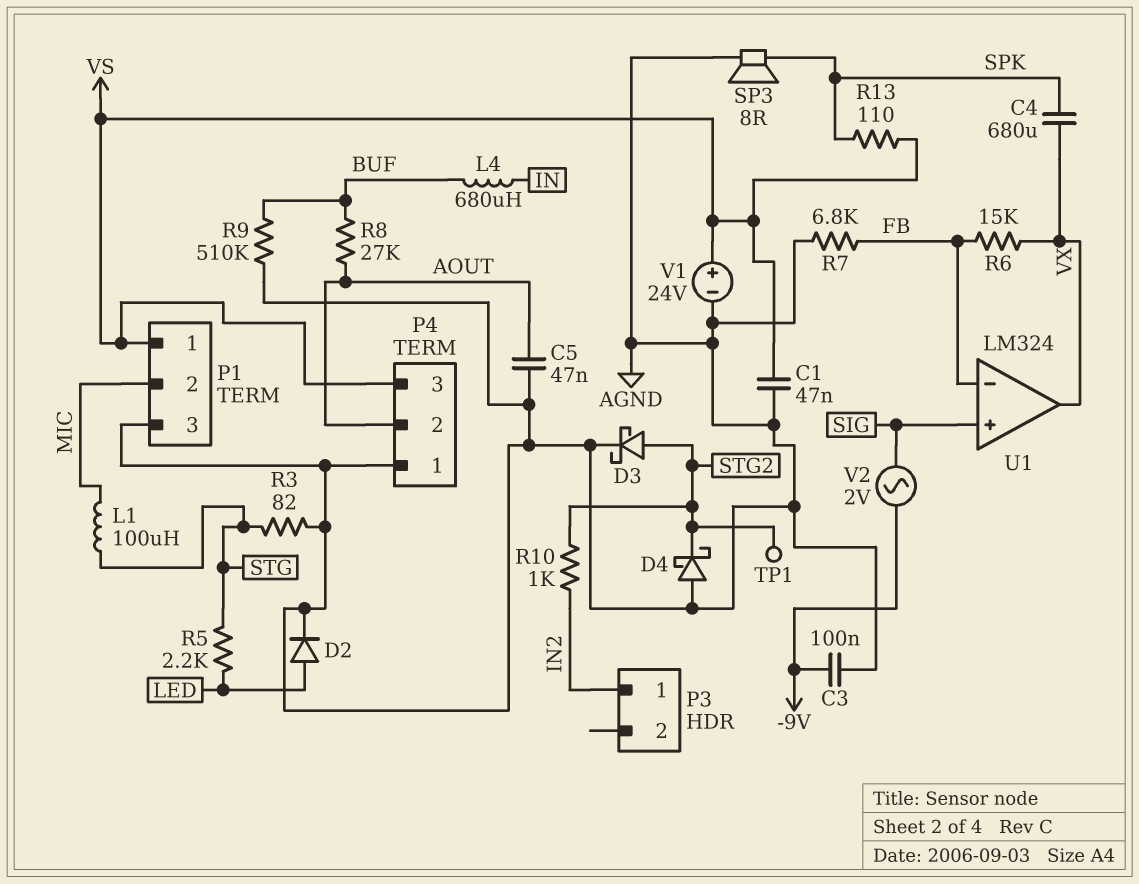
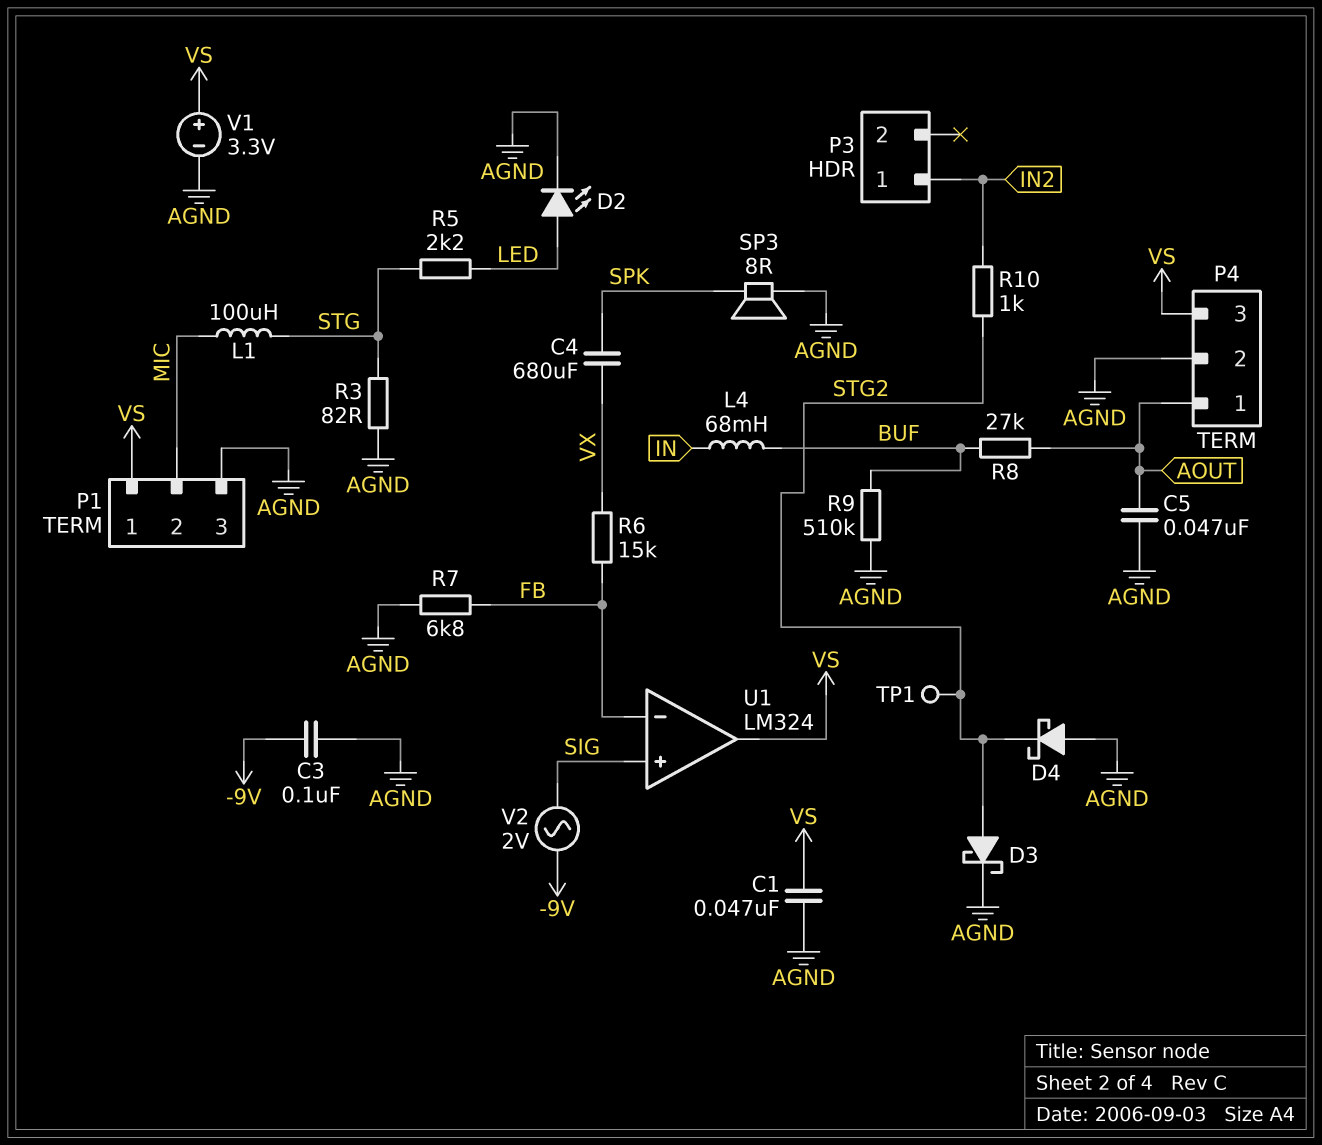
D2: diode (A LED, K AGND) -> LED (A LED, K AGND)
L4: 680uH (BUF, IN) -> 68mH (BUF, IN)
P4 pin 1: AGND -> AOUT
P4 pin 2: AOUT -> AGND
R13: 110 (SPK, VS) -> none
U1 pin out: VX -> VS
V1: 24V (plus VS, minus AGND) -> 3.3V (plus VS, minus AGND)

